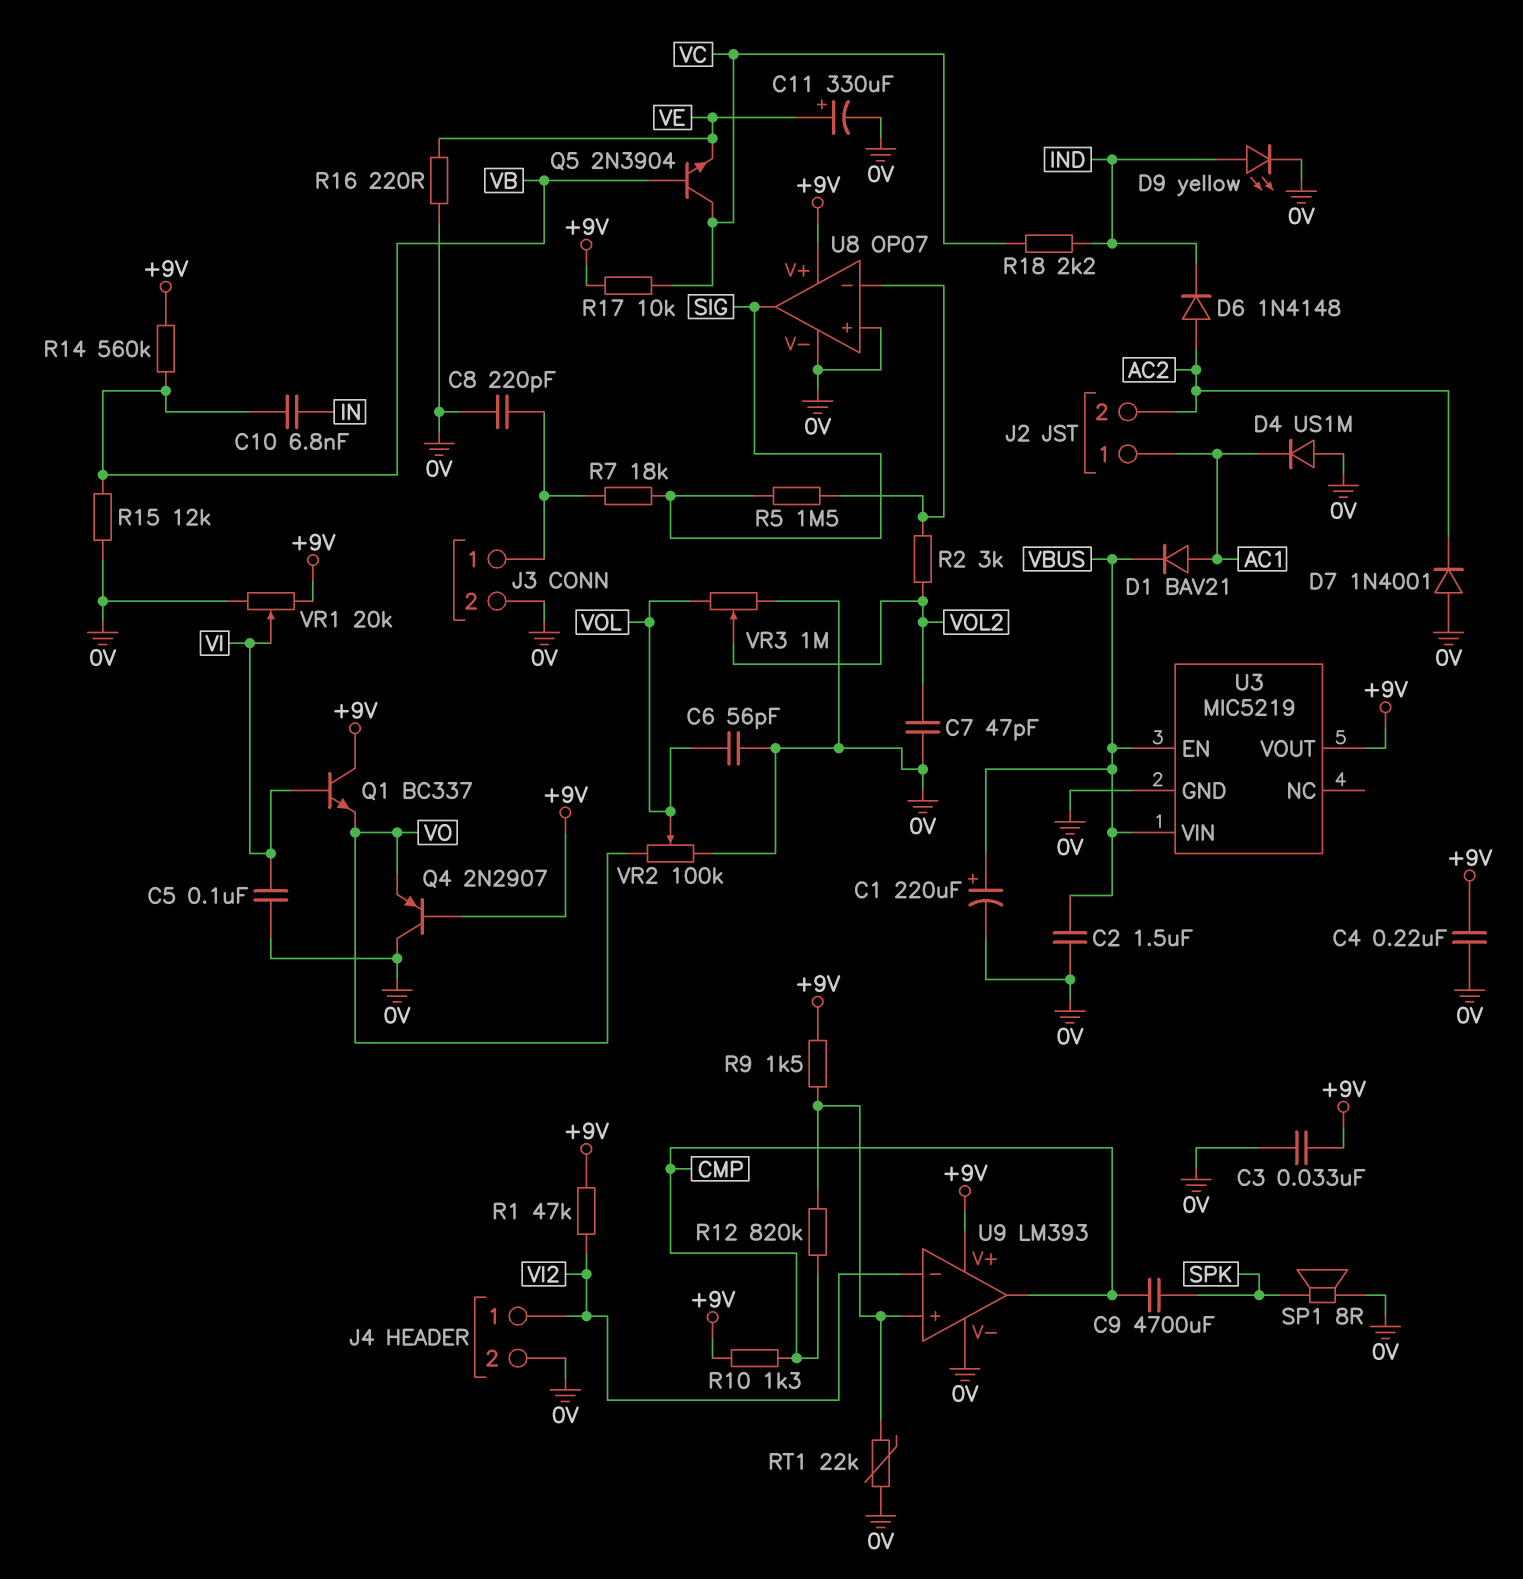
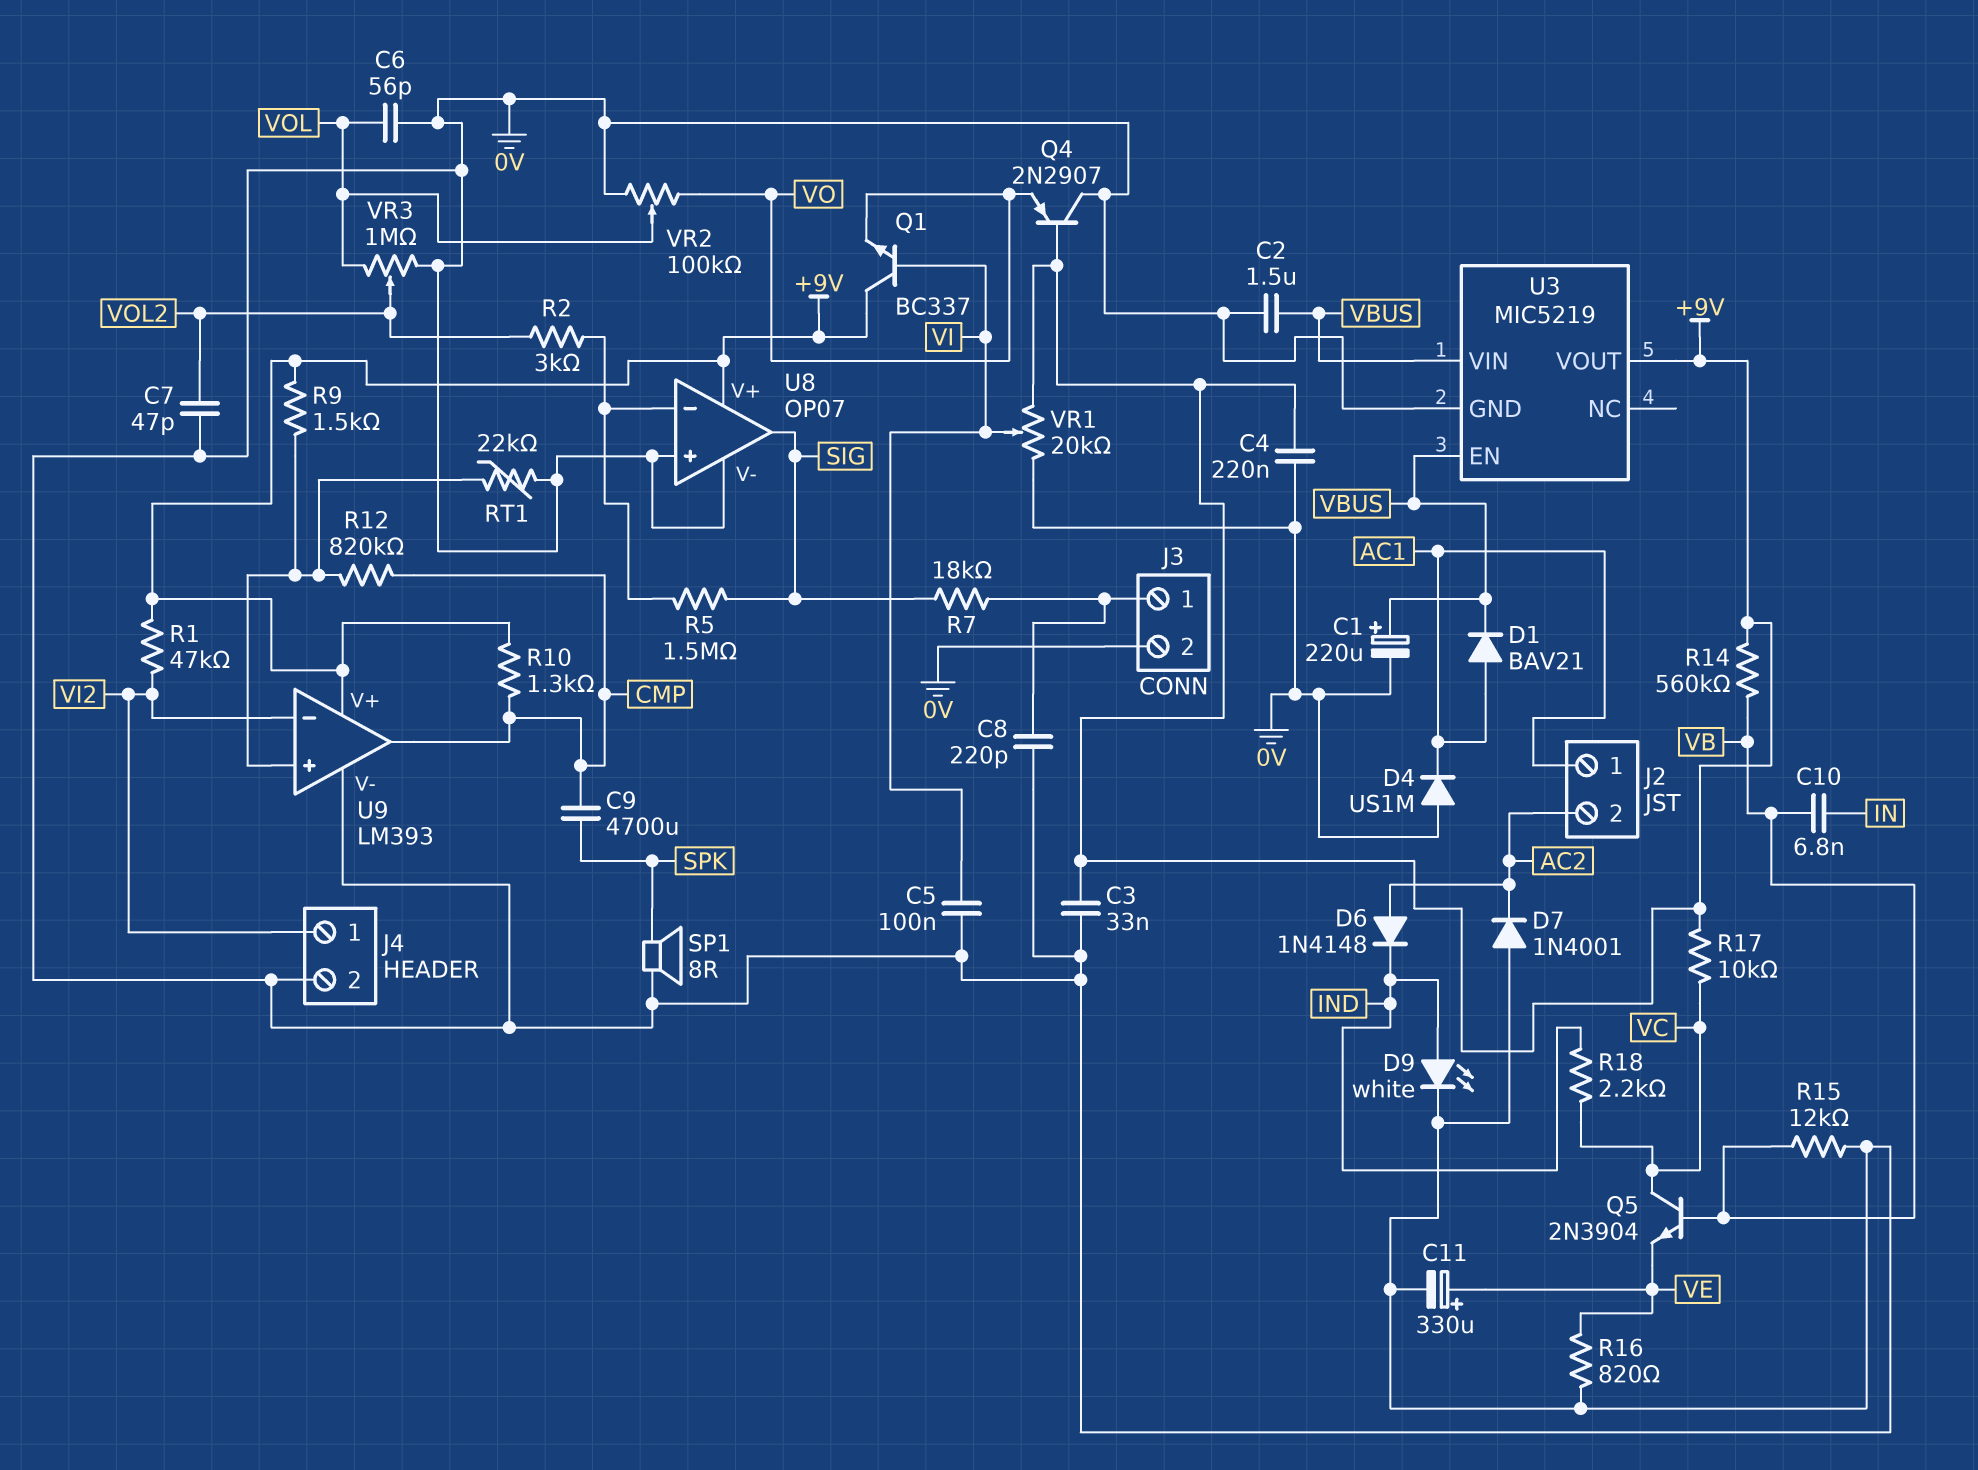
D9: LED yellow (A IND, K 0V) -> LED white (A IND, K 0V)
R16: 220 (0V, VE) -> 820 (0V, VE)

